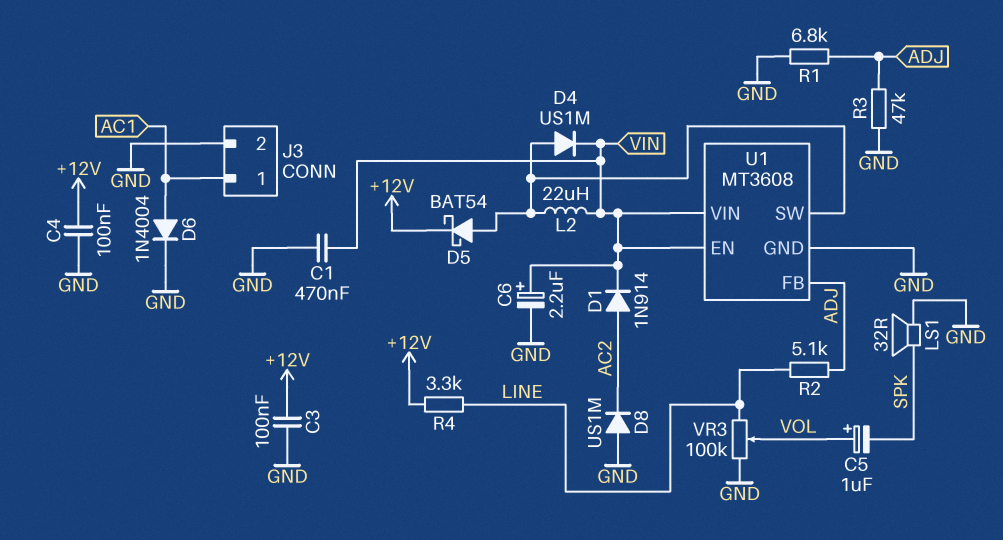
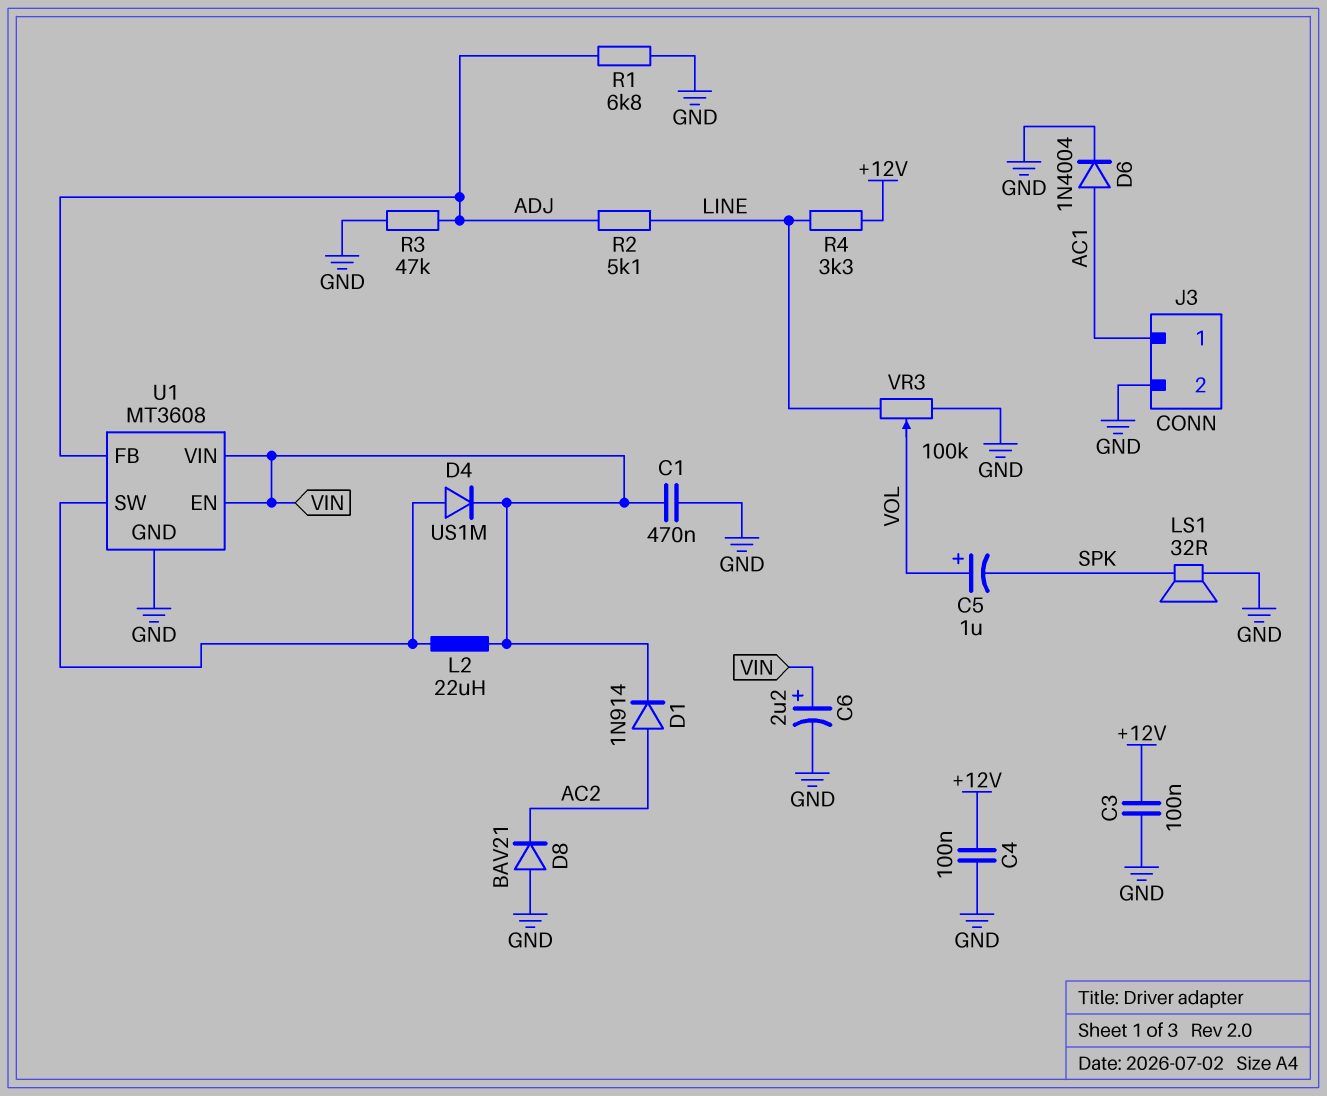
D5: schottky BAT54 (A U1/SW, K +12V) -> none
D8: diode US1M (A GND, K AC2) -> diode BAV21 (A GND, K AC2)

